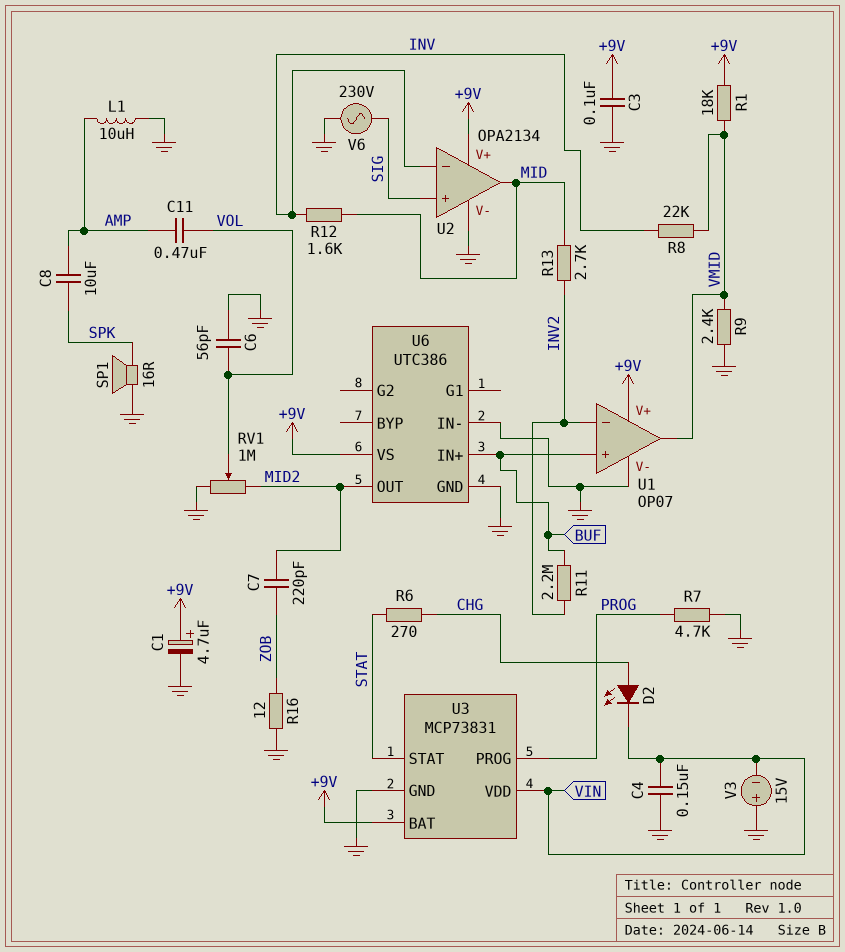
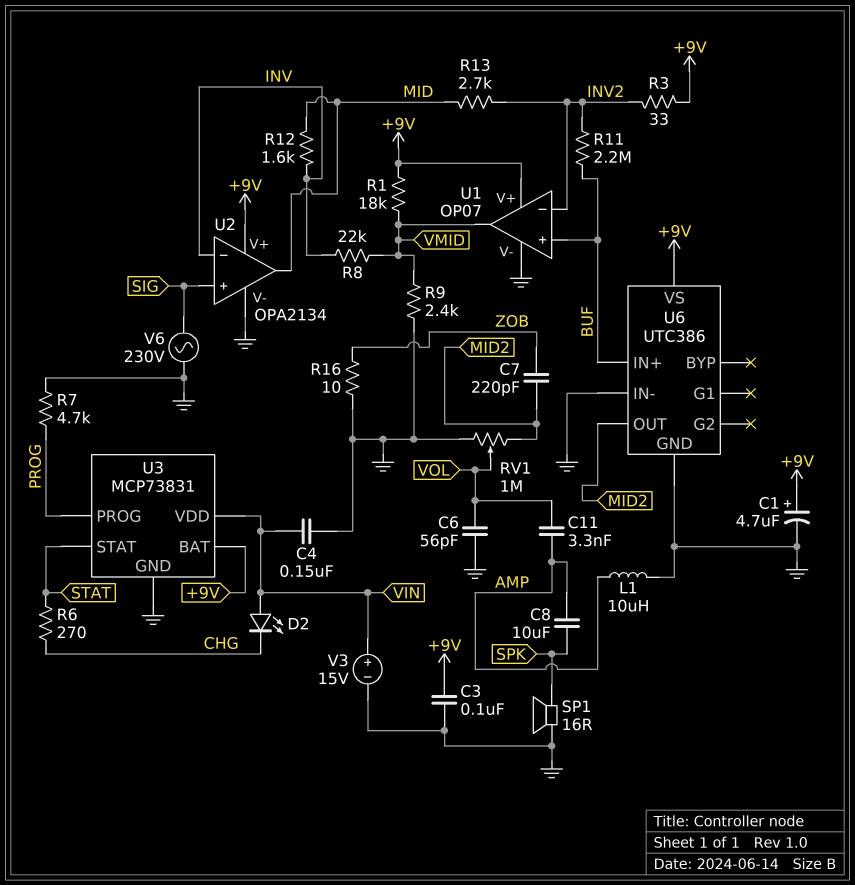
C11: 470nF (AMP, VOL) -> 3.3nF (AMP, VOL)
D2: LED (A CHG, K VIN) -> LED (A VIN, K CHG)
R3: none -> 33 (+9V, INV2)
R16: 12 (GND, ZOB) -> 10 (GND, ZOB)
V3: 15V (plus GND, minus VIN) -> 15V (plus VIN, minus GND)

